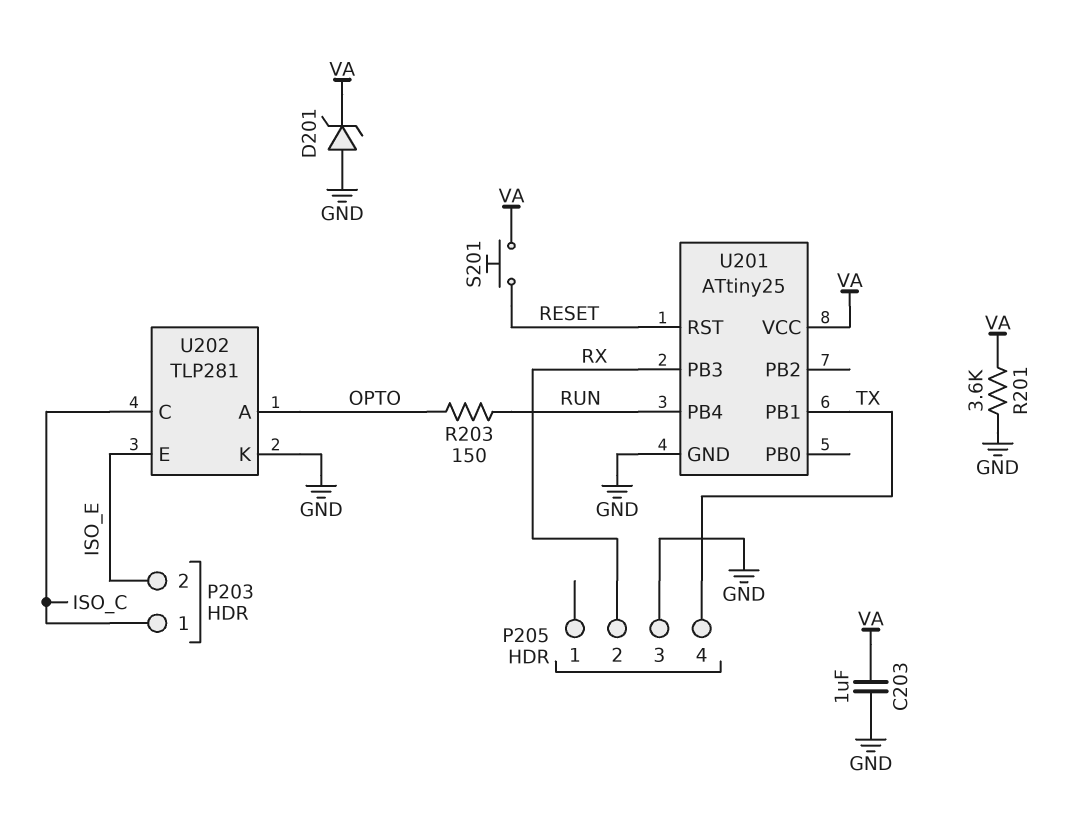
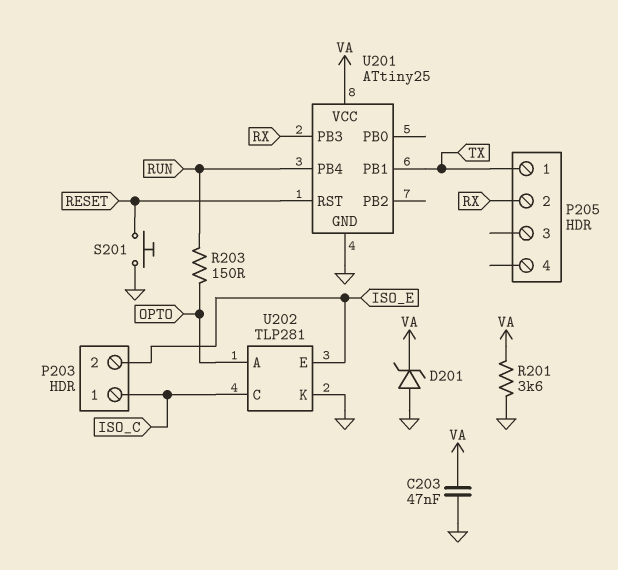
C203: 1uF (GND, VA) -> 47nF (GND, VA)
P205 pin 1: none -> TX
P205 pin 3: GND -> none
P205 pin 4: TX -> none
S201: button (RESET, VA) -> button (GND, RESET)

